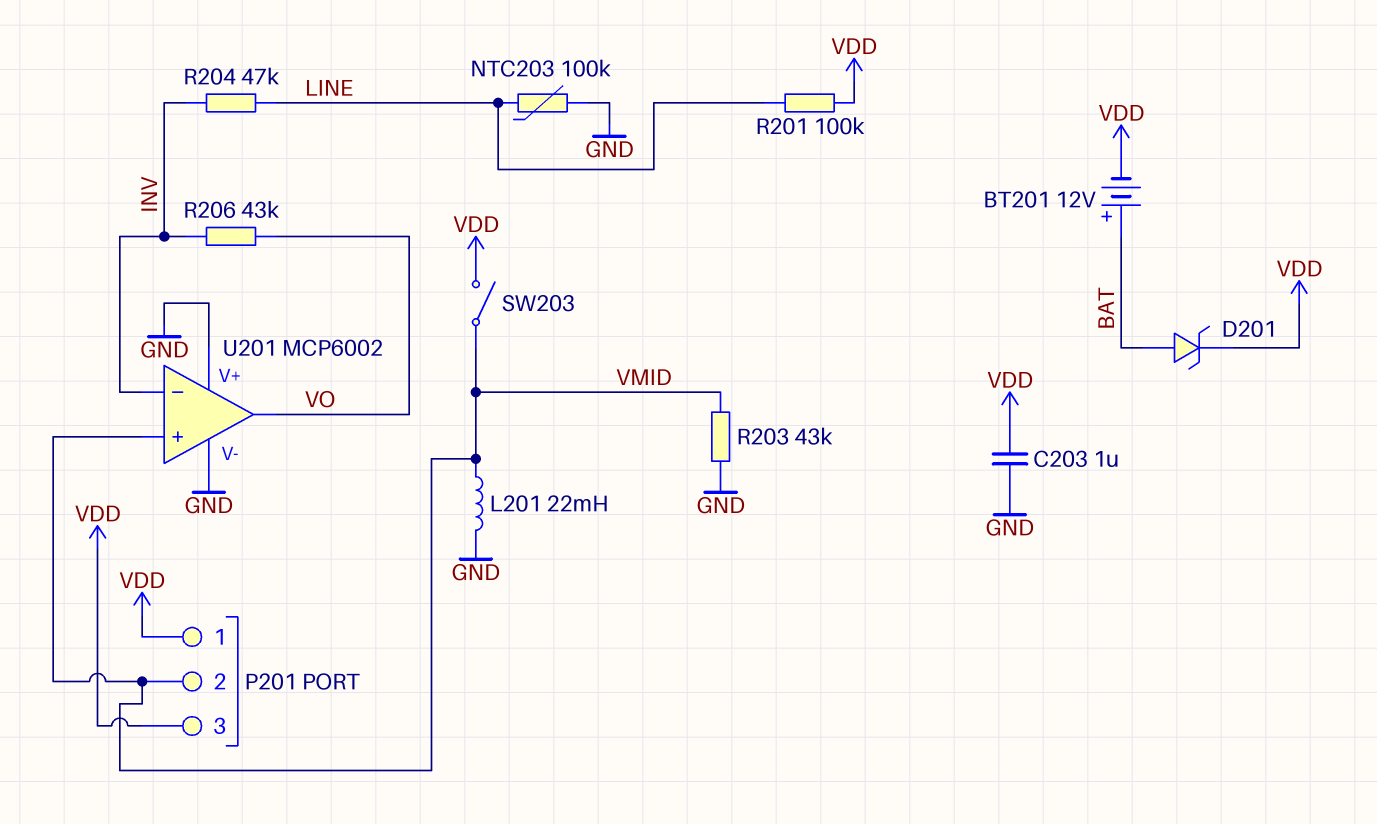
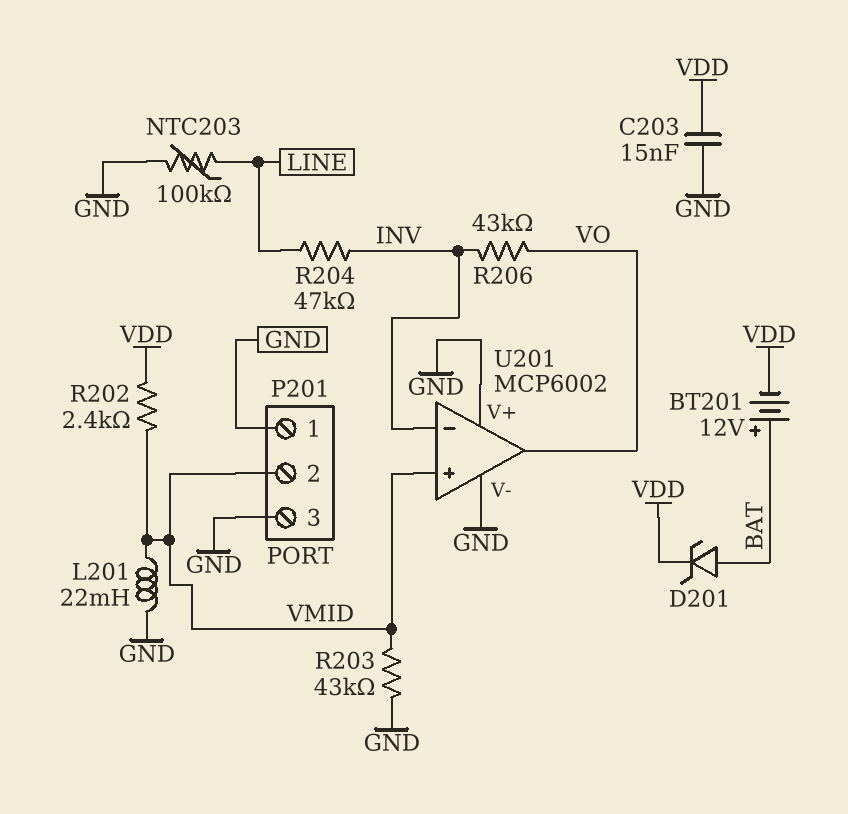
C203: 1uF (GND, VDD) -> 15nF (GND, VDD)
P201 pin 1: VDD -> GND
P201 pin 3: VDD -> GND
R201: 100k (LINE, VDD) -> none
R202: none -> 2.4k (VDD, VMID)
SW203: switch (VDD, VMID) -> none

